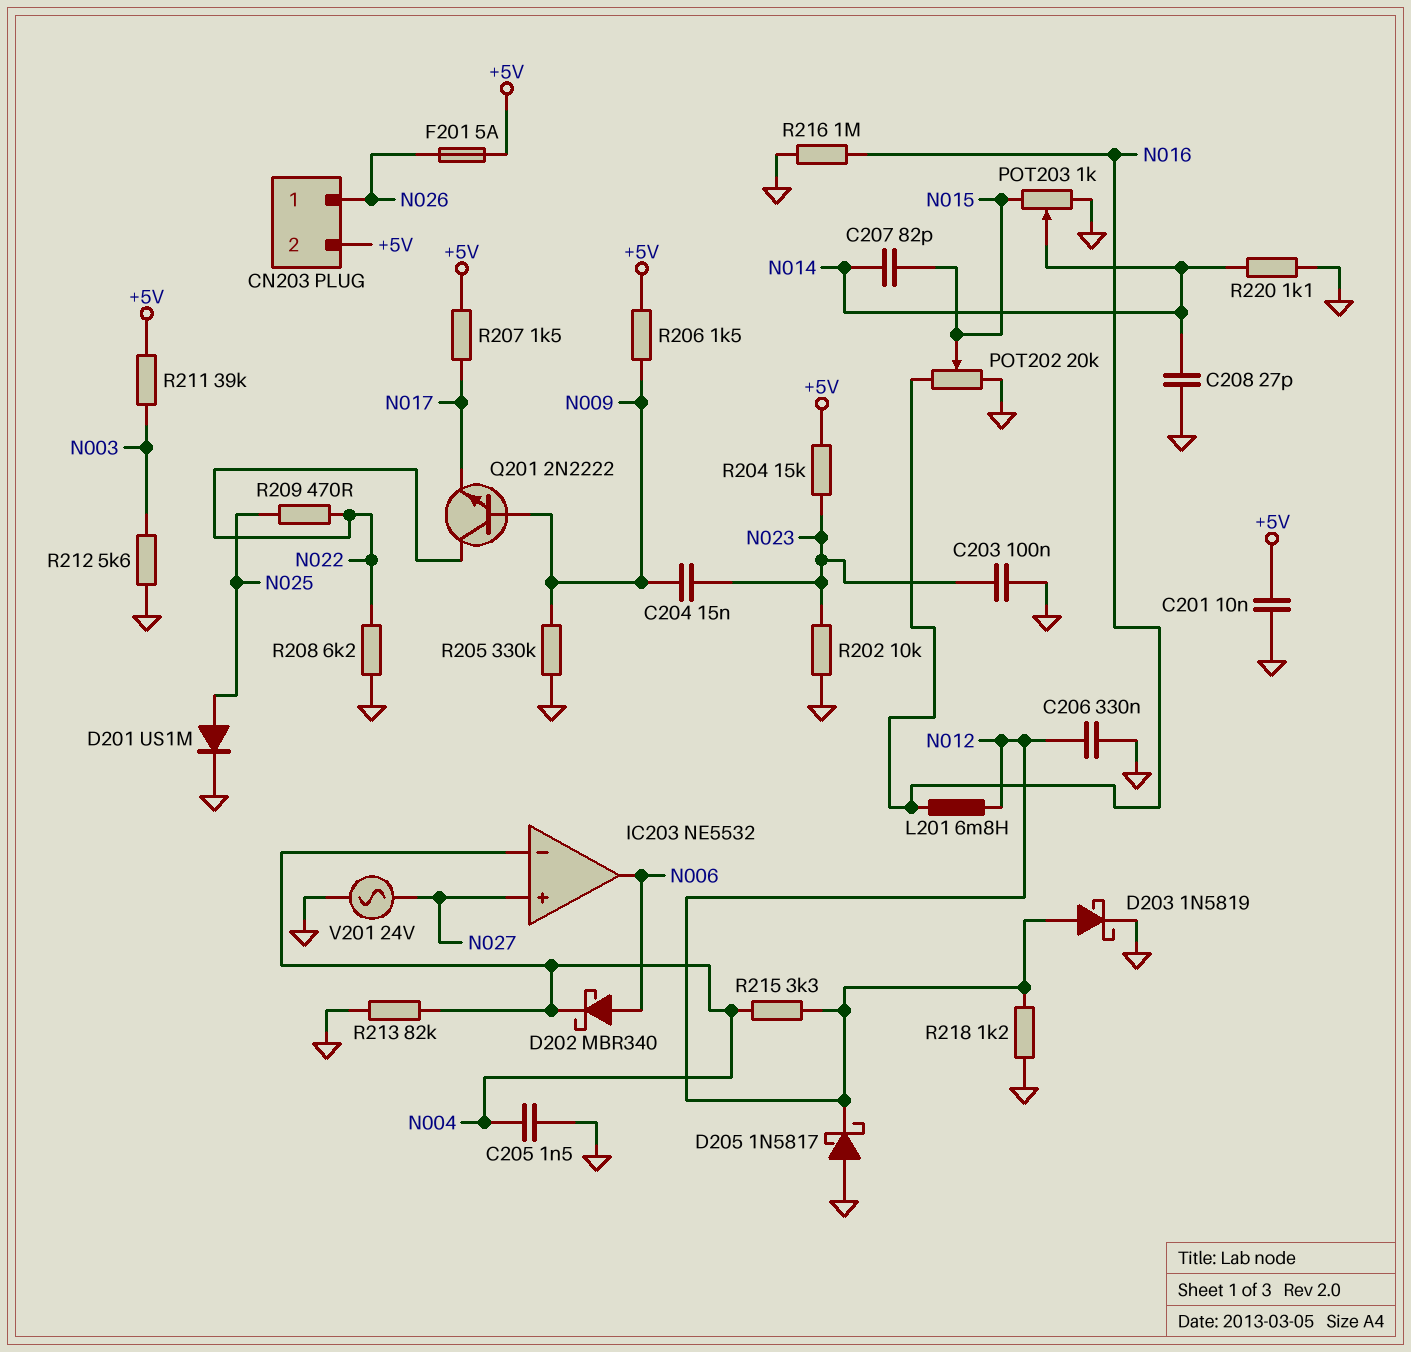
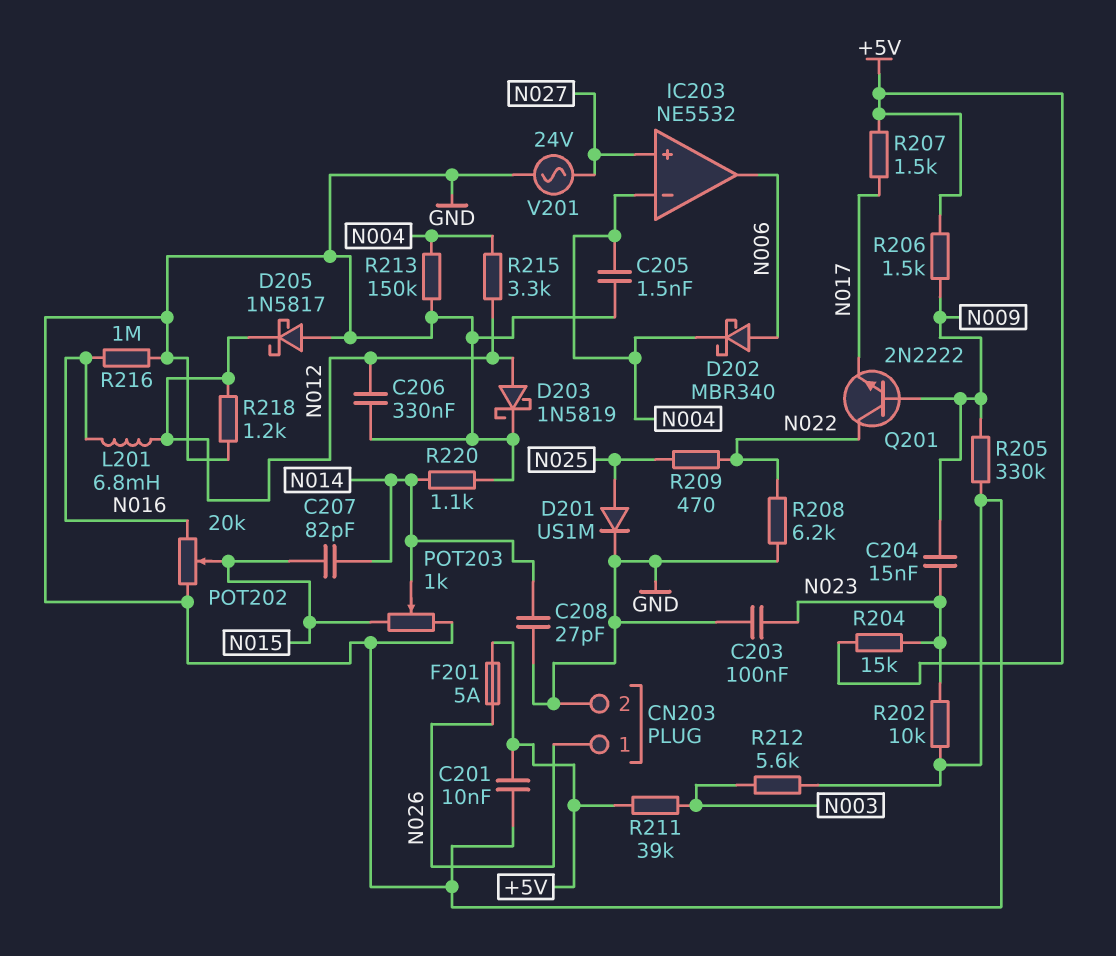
CN203 pin 2: +5V -> GND
R213: 82k (GND, N004) -> 150k (GND, N004)

